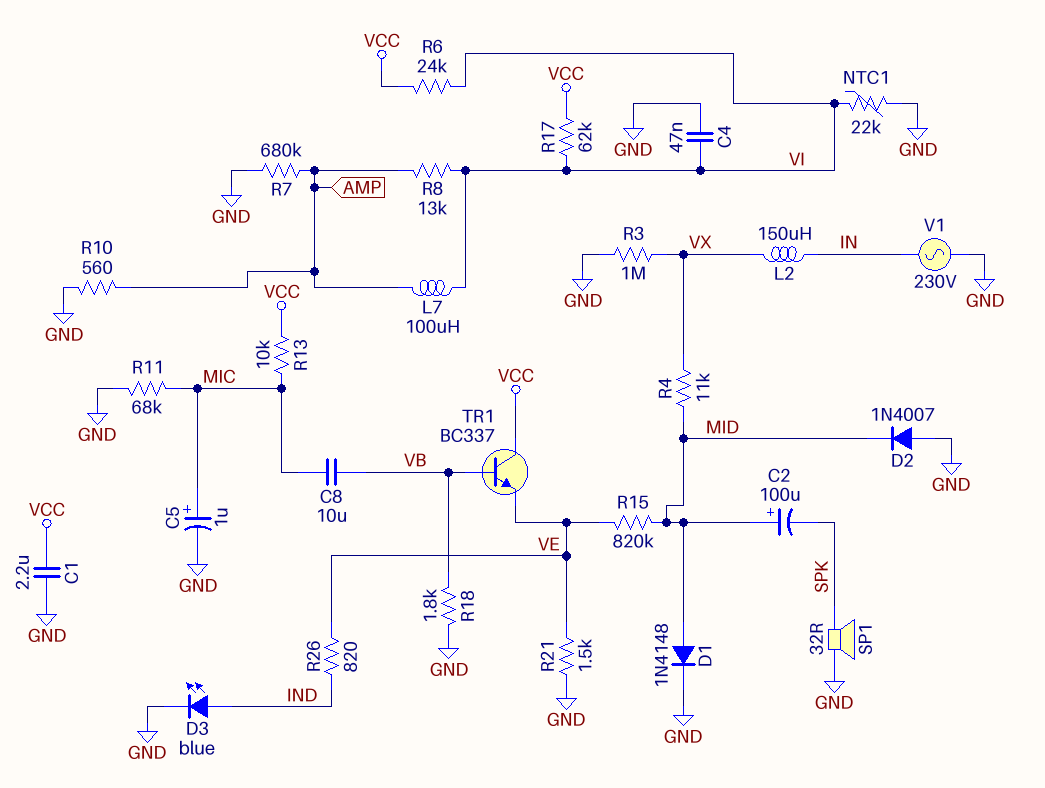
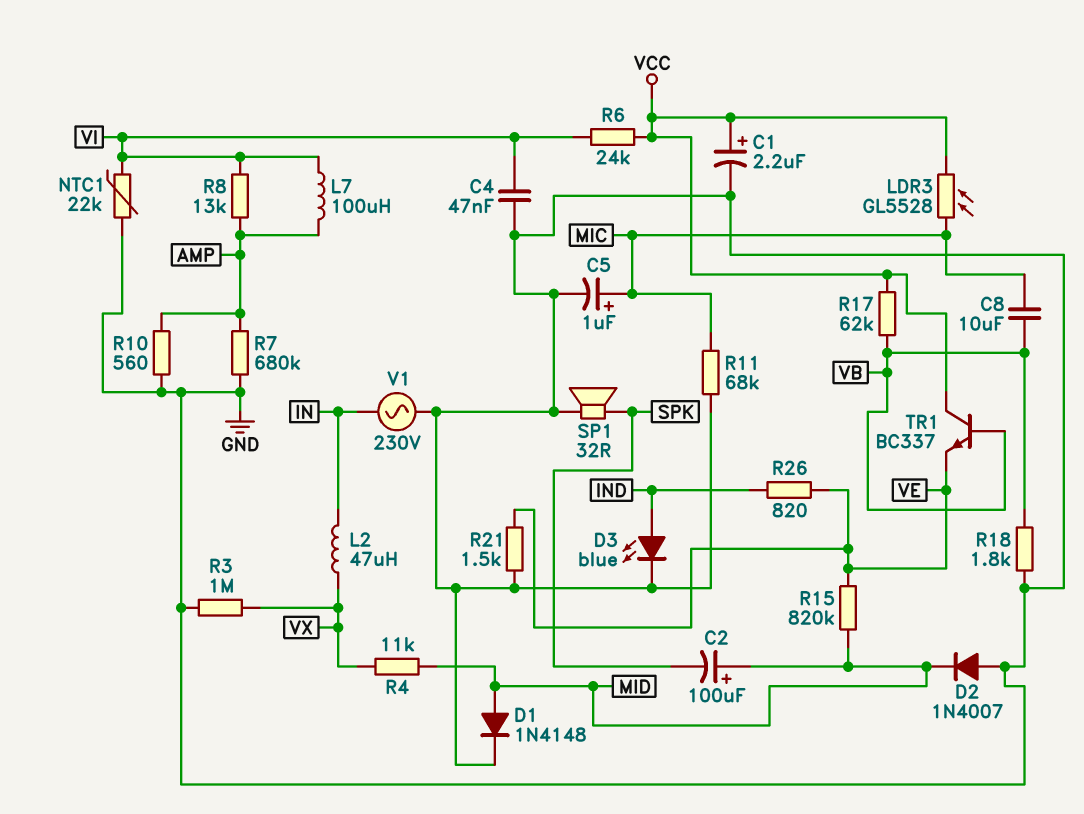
C1: 2.2uF (GND, VCC) -> 2.2uF (plus VCC, minus GND)
L2: 150uH (IN, VX) -> 47uH (IN, VX)
LDR3: none -> GL5528 (MIC, VCC)
R13: 10k (MIC, VCC) -> none
R17: 62k (VCC, VI) -> 62k (VB, VCC)

